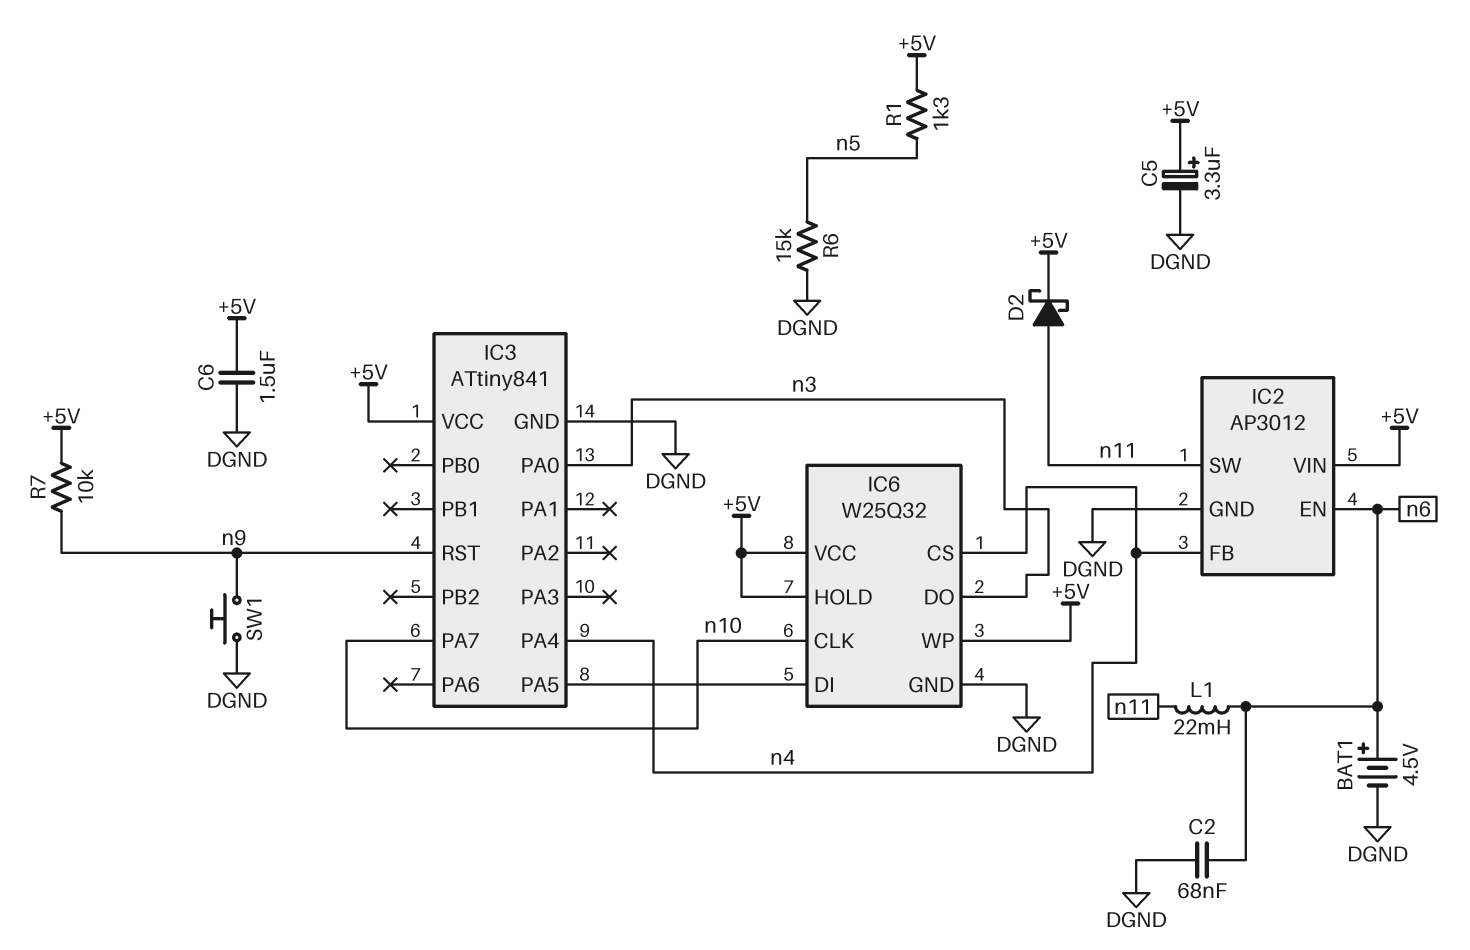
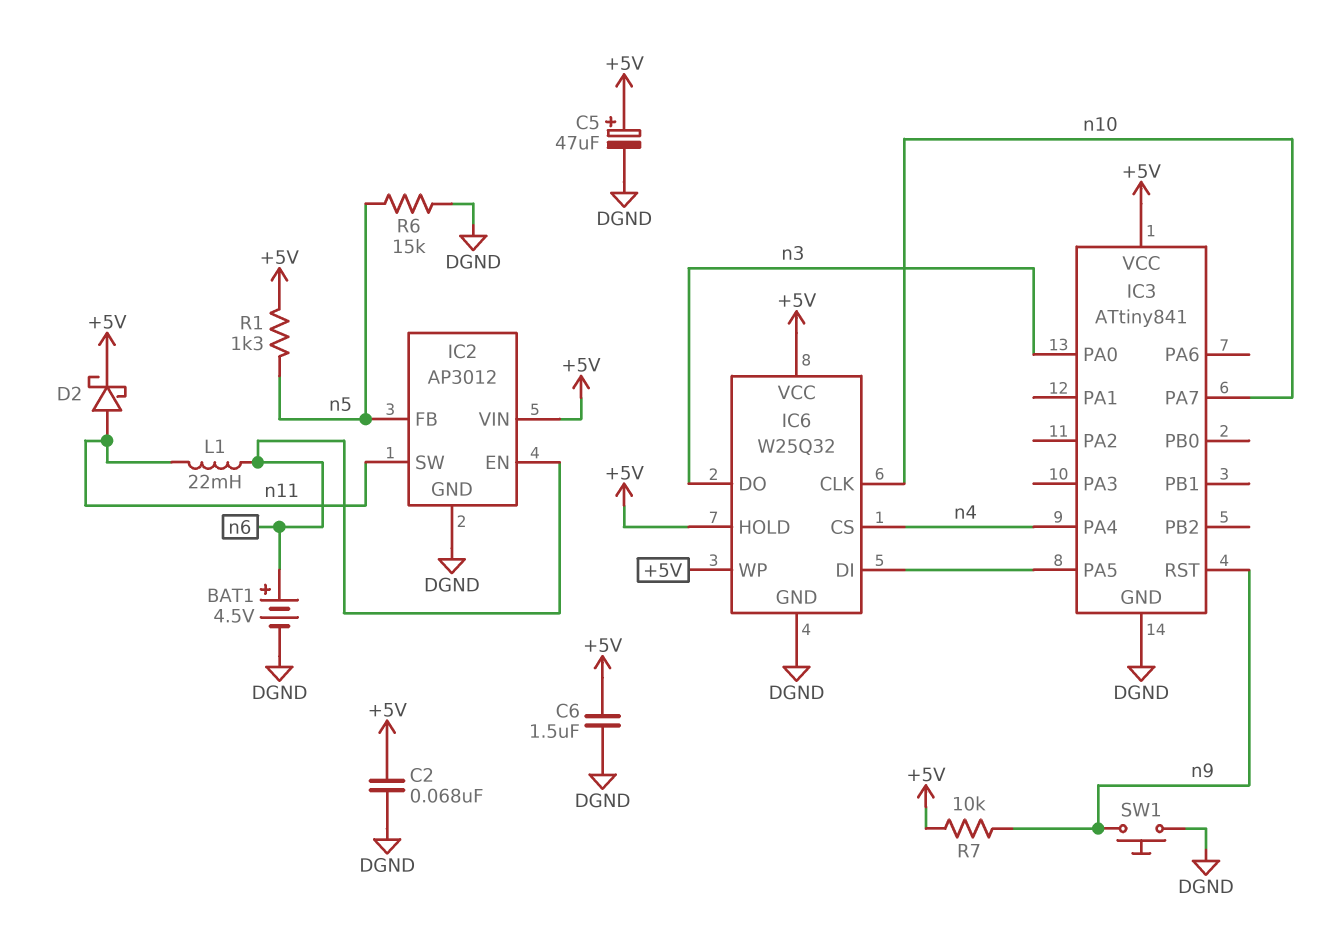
C2: 68nF (DGND, n6) -> 68nF (+5V, DGND)
C5: 3.3uF (plus +5V, minus DGND) -> 47uF (plus +5V, minus DGND)
IC2 pin FB: n4 -> n5

